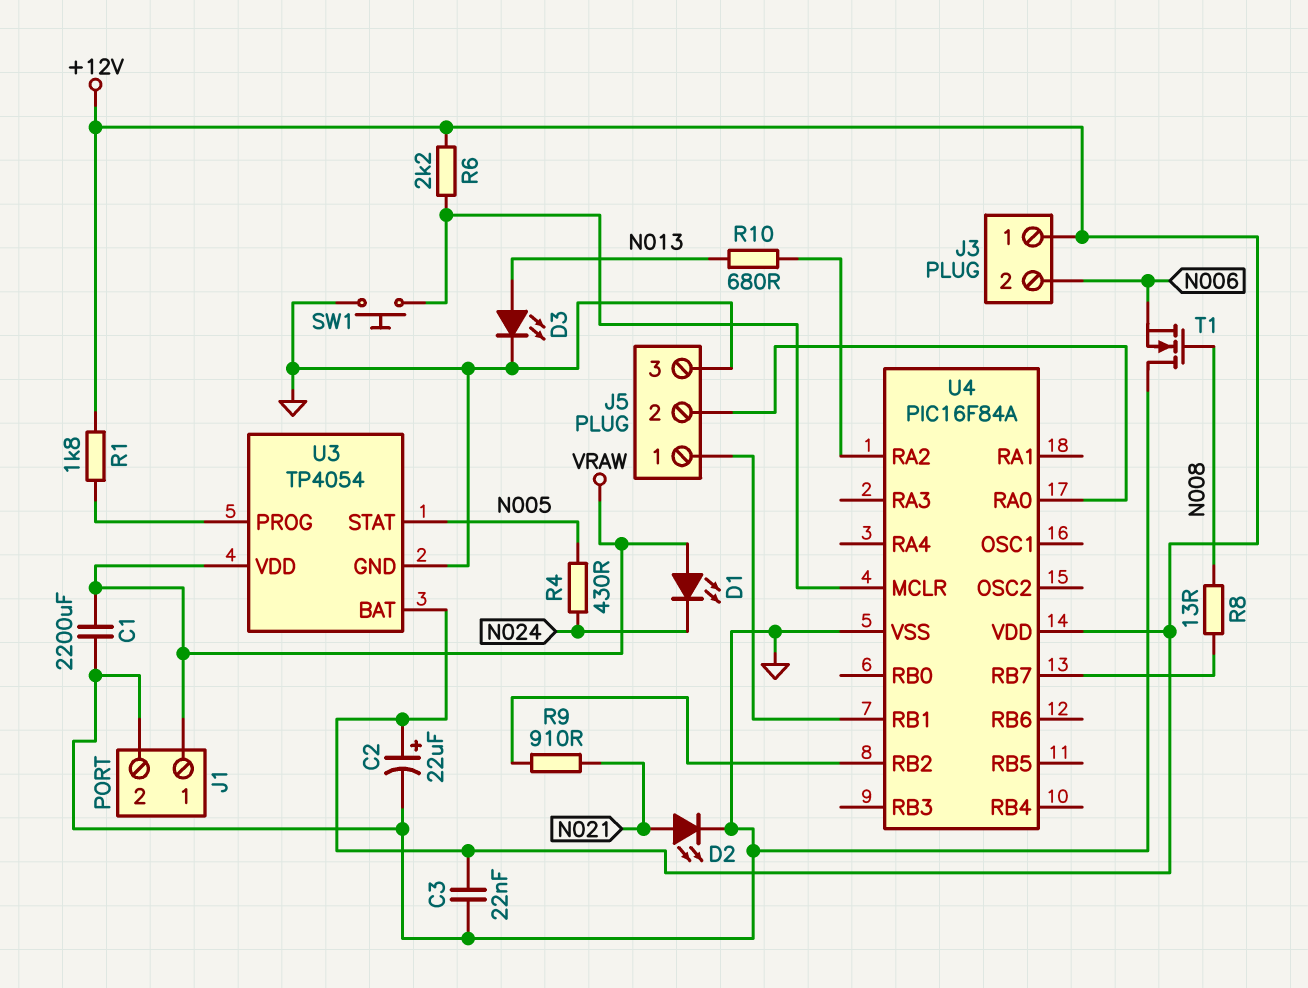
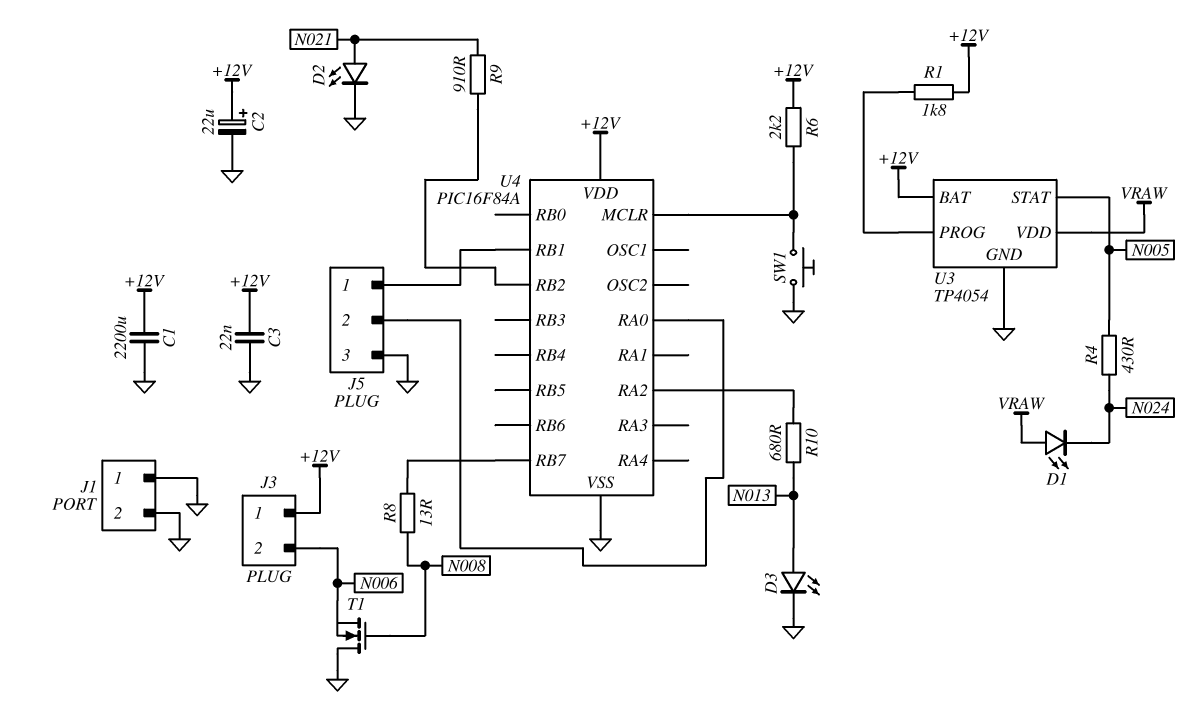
C1: 2200uF (GND, VRAW) -> 2200uF (+12V, GND)
J1 pin 1: VRAW -> GND

